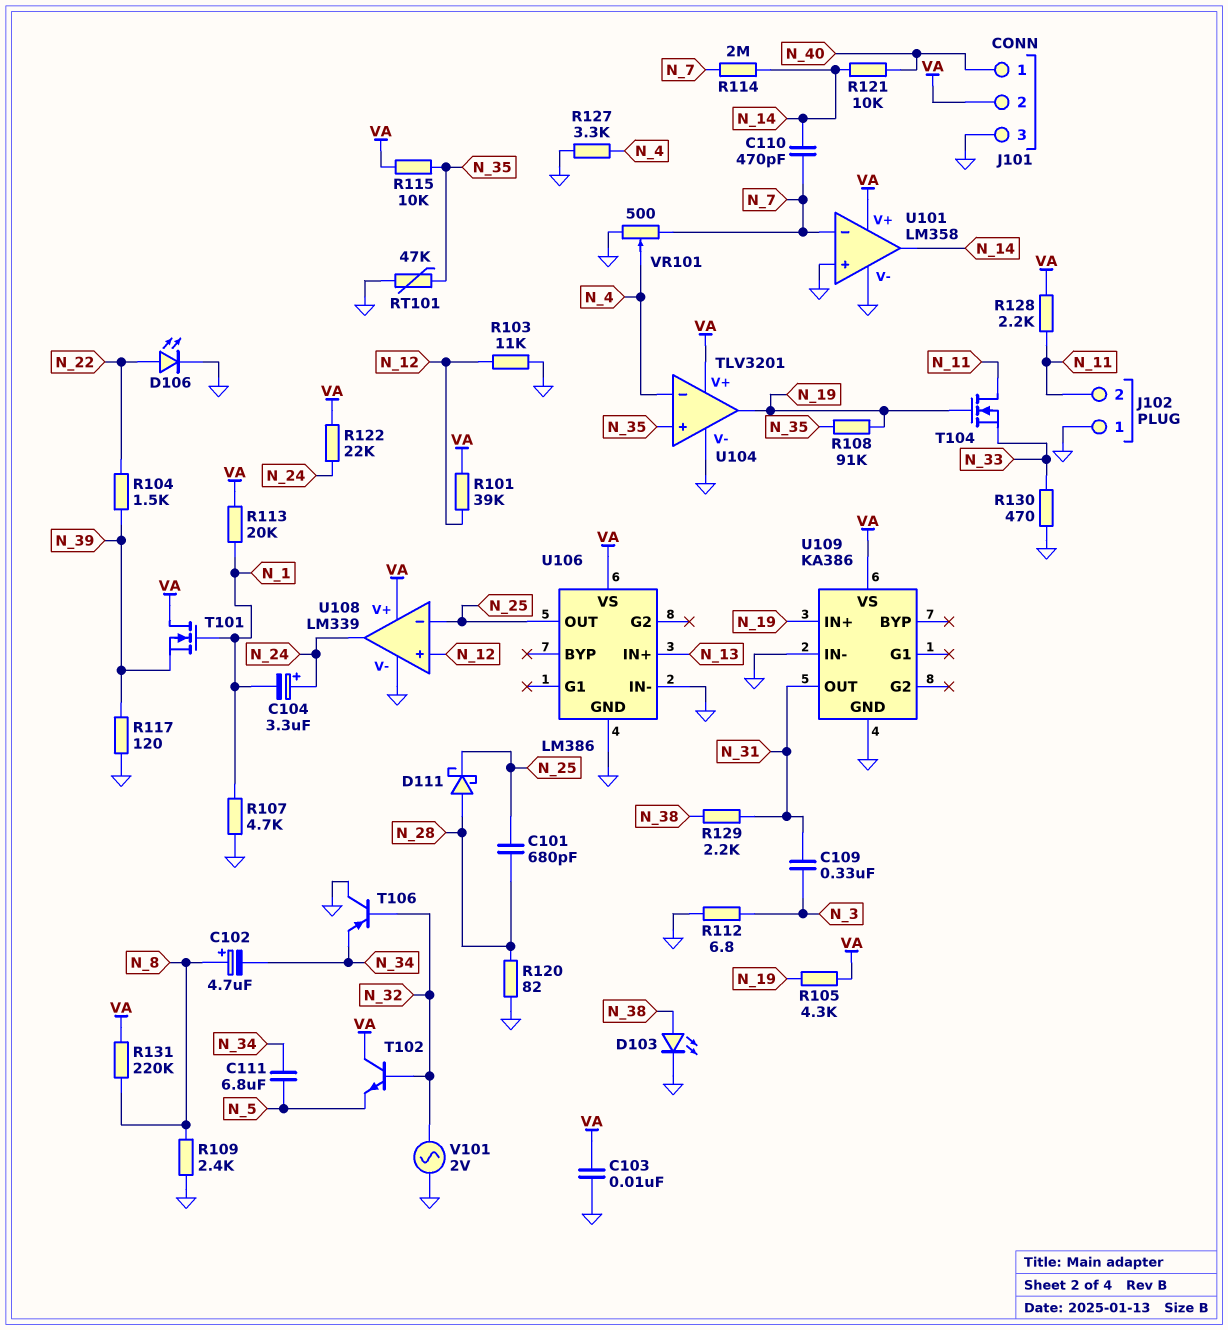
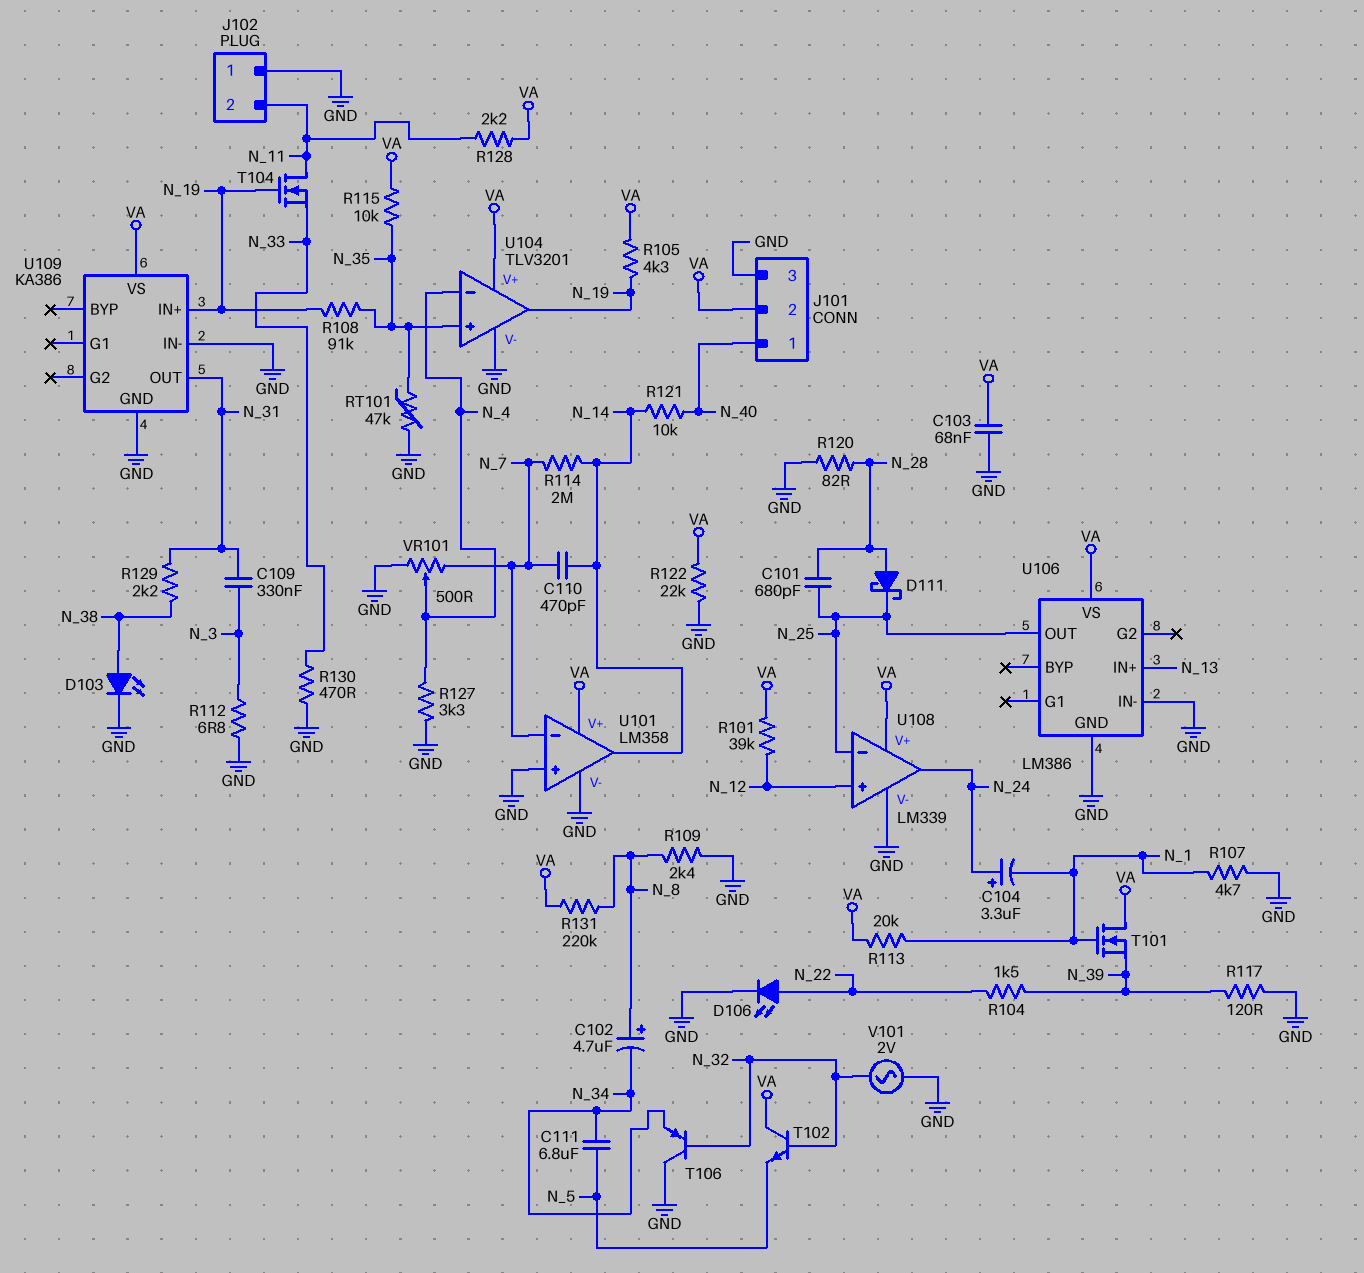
C103: 10nF (GND, VA) -> 68nF (GND, VA)
R103: 11k (GND, N_12) -> none
R122: 22k (N_24, VA) -> 22k (GND, VA)

